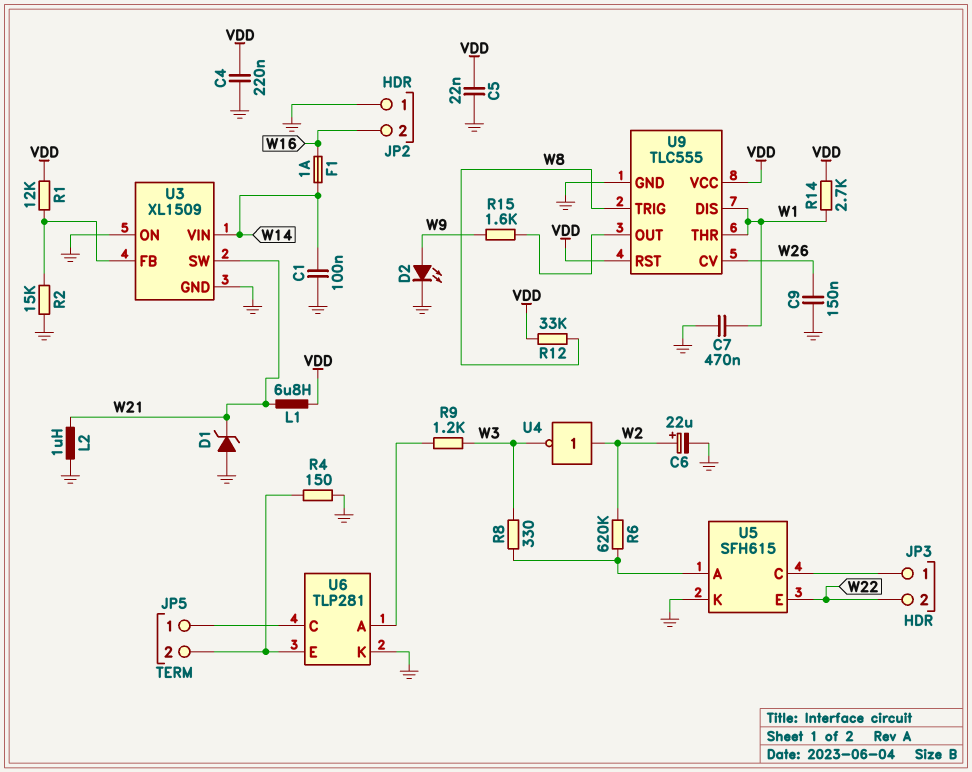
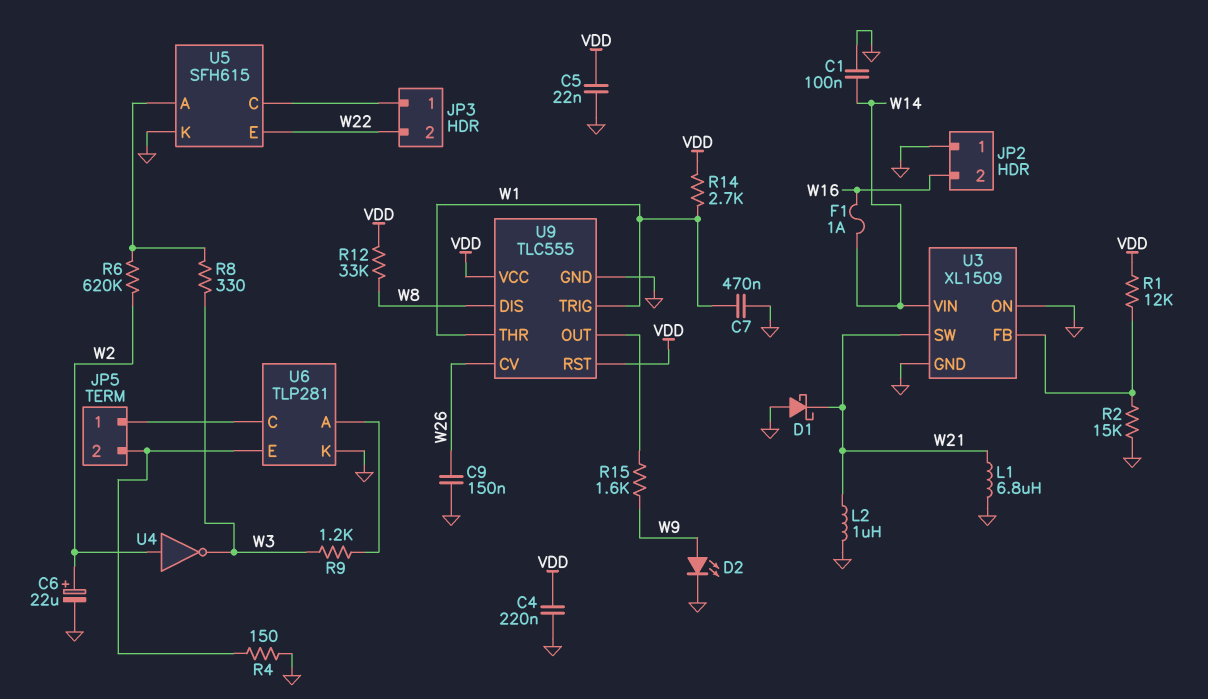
D1: zener (A GND, K W21) -> schottky (A GND, K W21)
L1: 6.8uH (VDD, W21) -> 6.8uH (GND, W21)
U9 pin DIS: W1 -> W8
U9 pin TRIG: W8 -> W1

